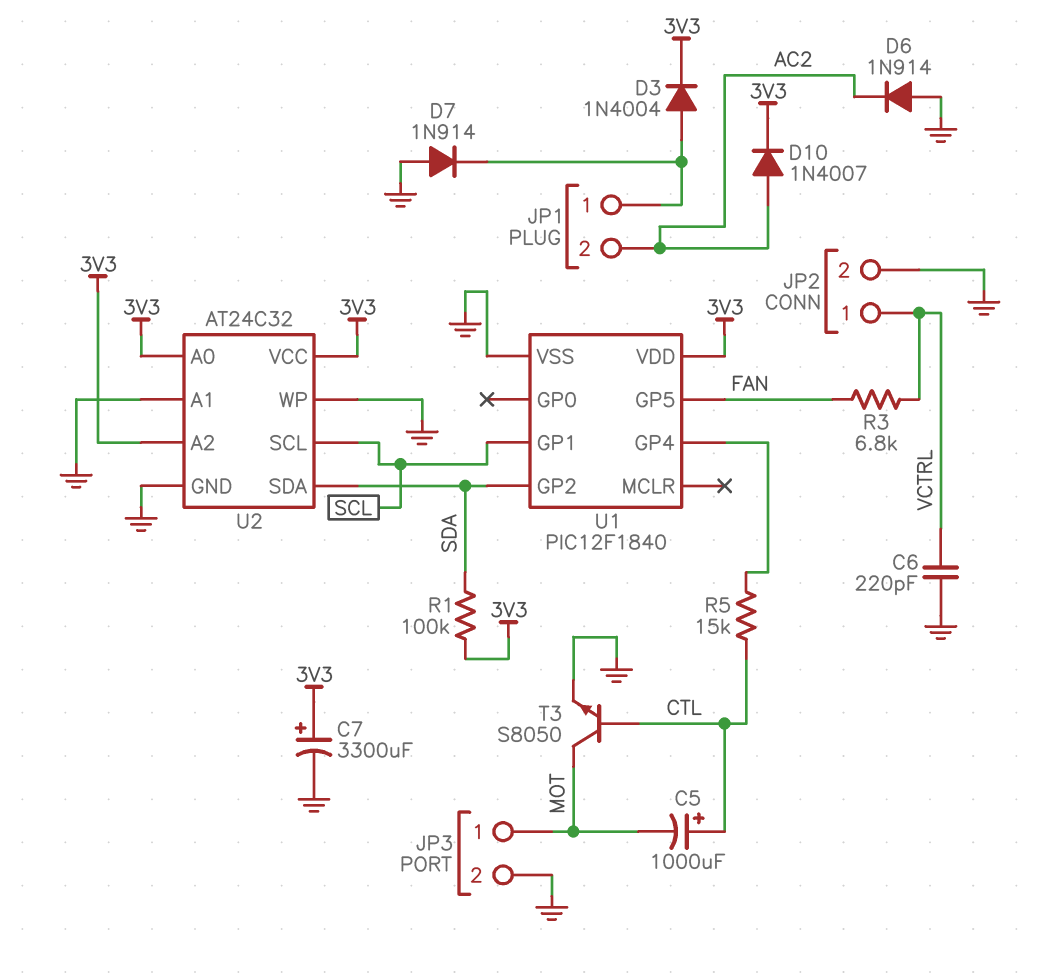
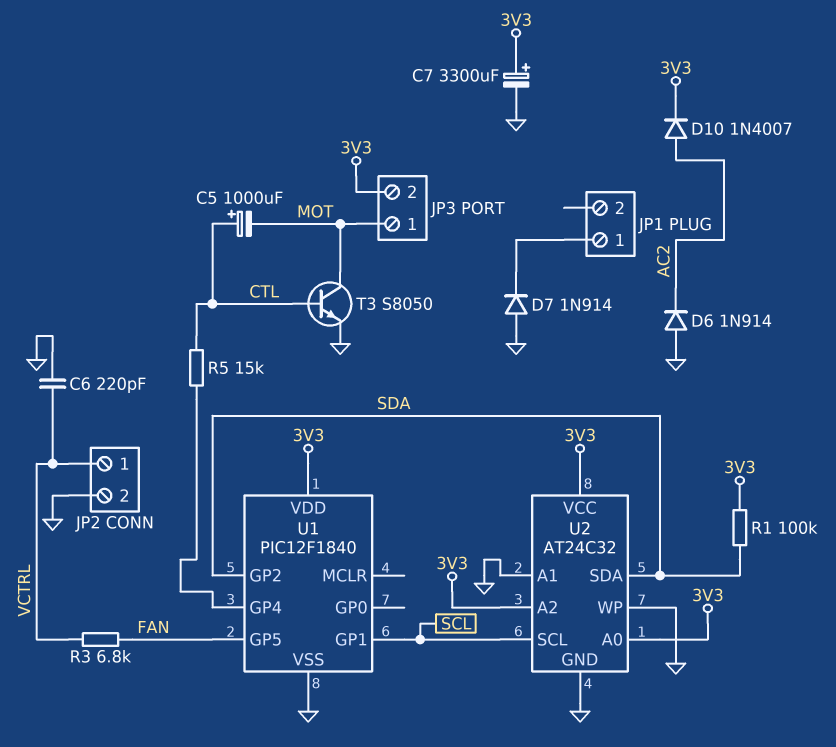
D3: diode 1N4004 (A JP1/1, K 3V3) -> none
JP1 pin 2: AC2 -> none
JP3 pin 2: GND -> 3V3

